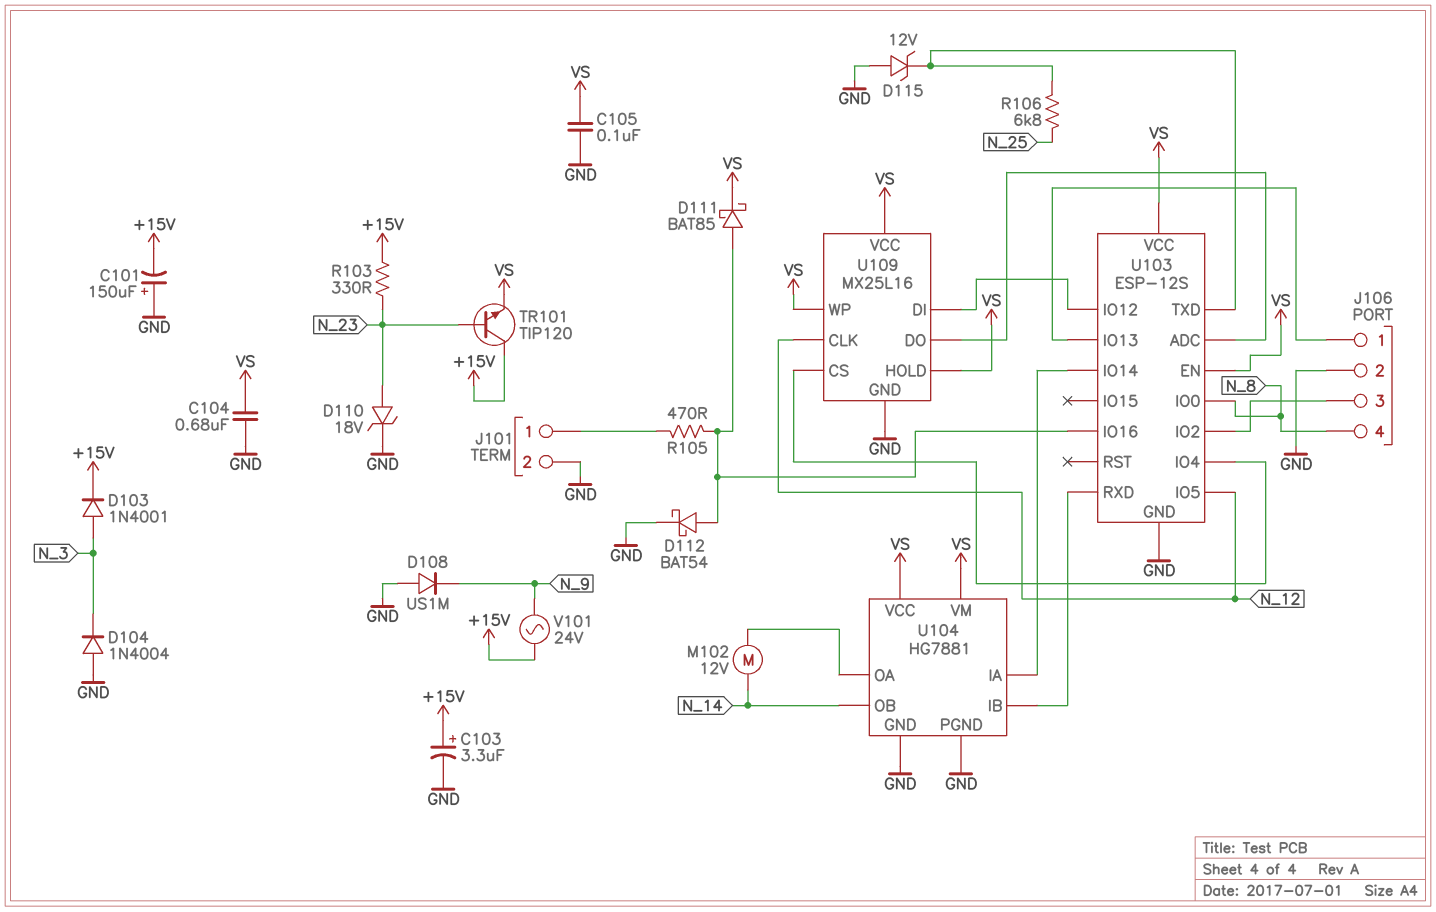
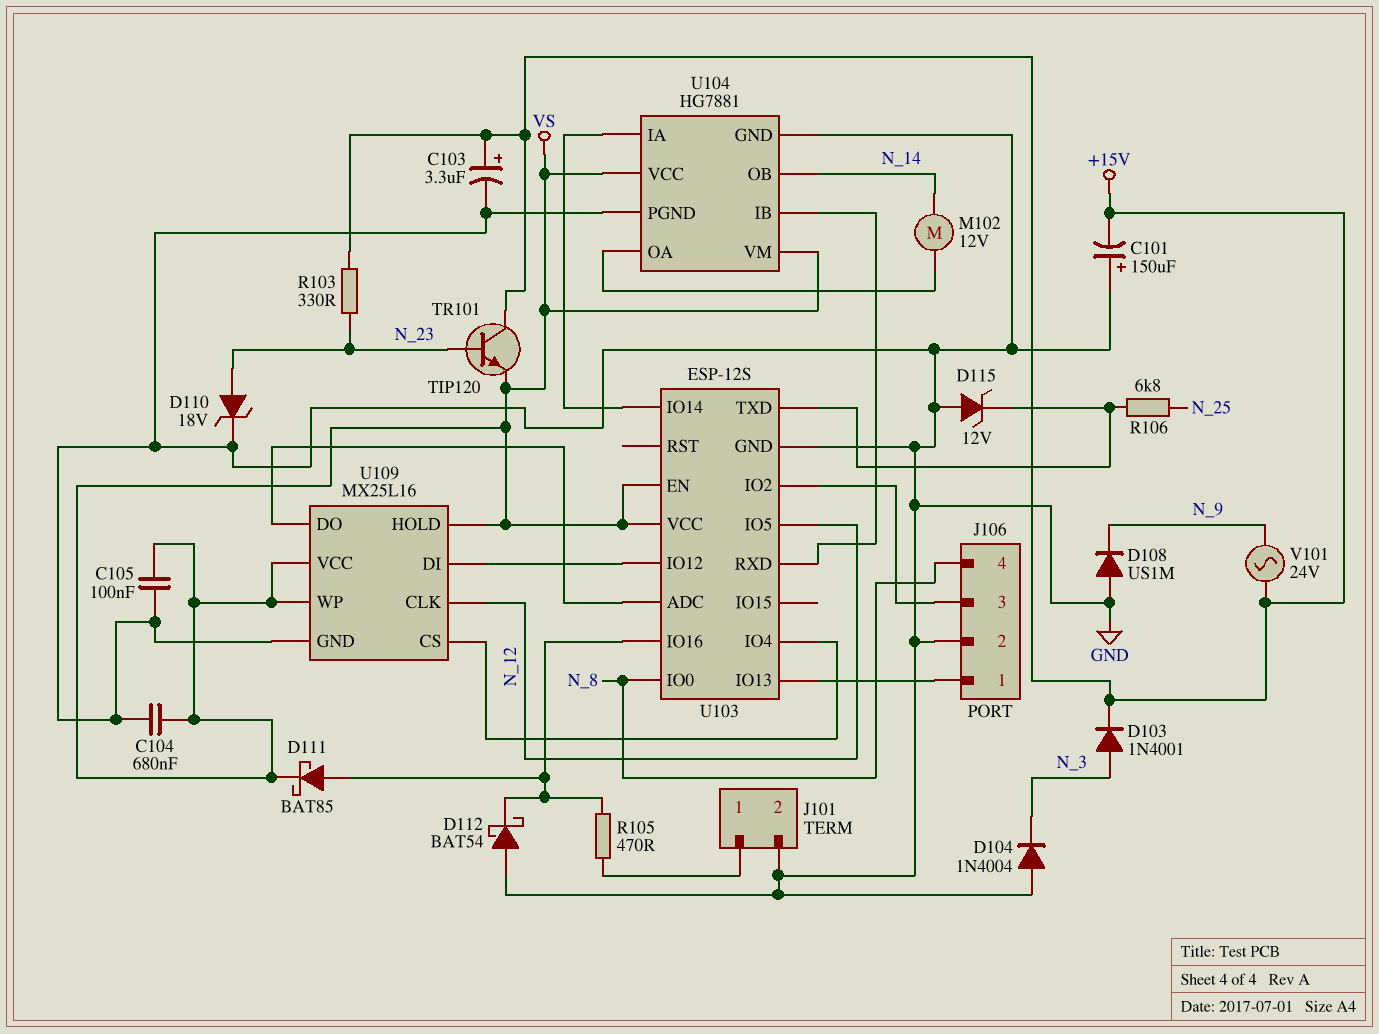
D112: schottky BAT54 (A U103/IO16, K GND) -> schottky BAT54 (A GND, K U103/IO16)

